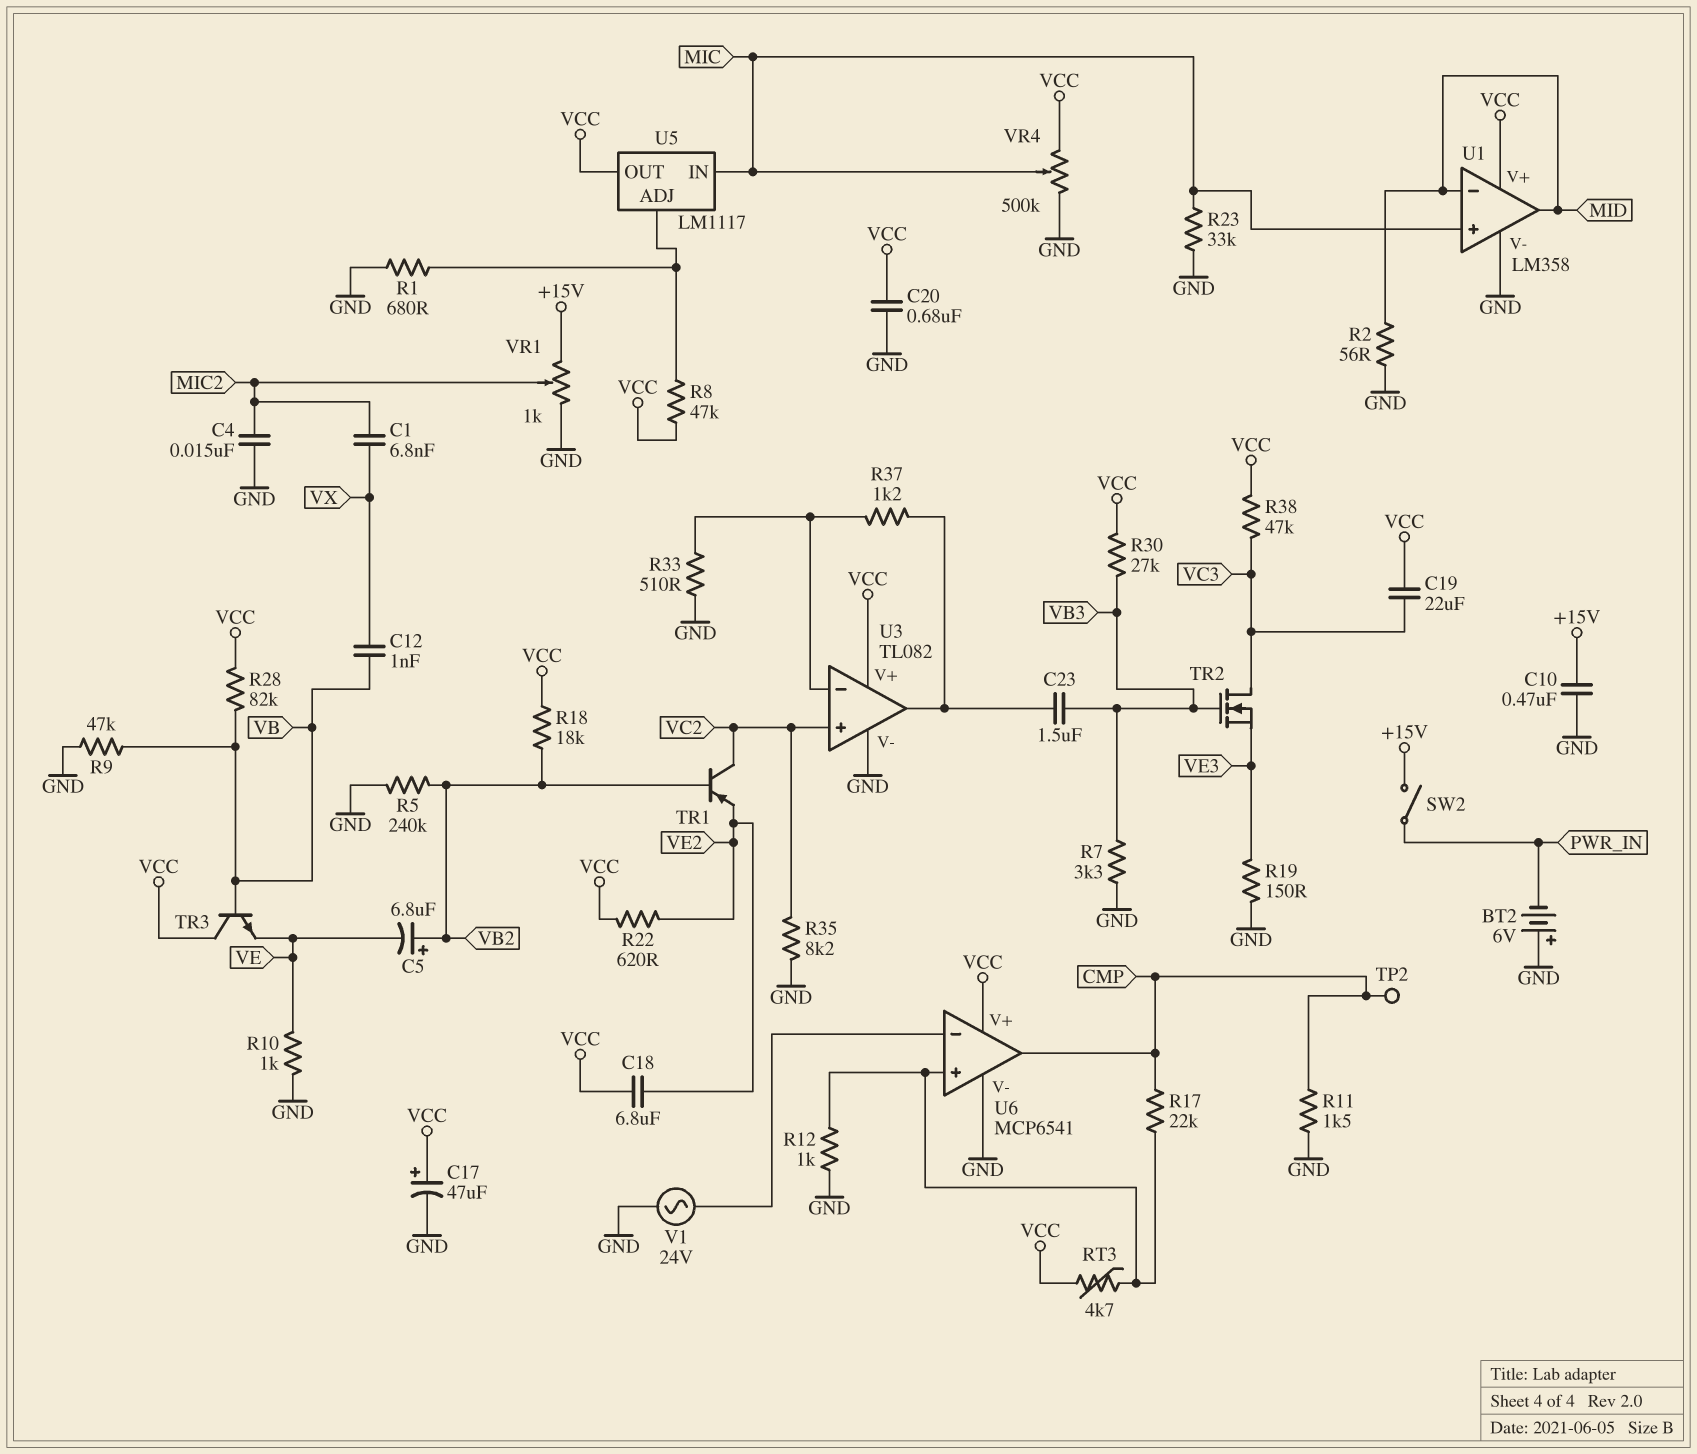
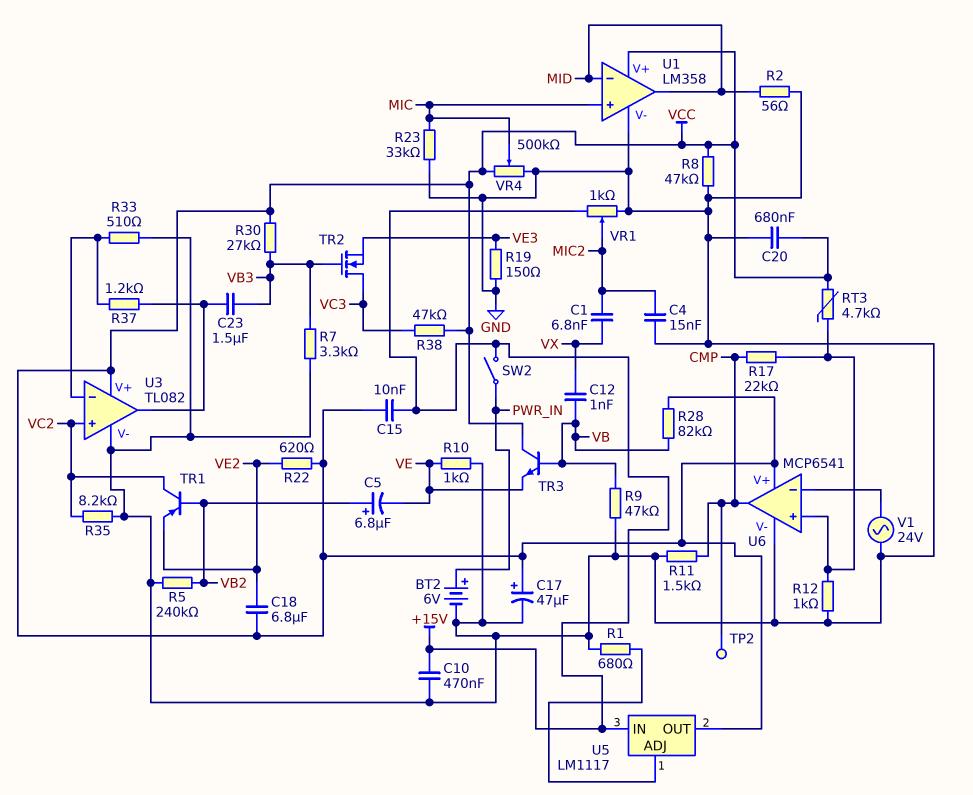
BT2: 6V (plus GND, minus PWR_IN) -> 6V (plus PWR_IN, minus GND)
C15: none -> 10nF (+15V, VCC)
C19: 22uF (VC3, VCC) -> none
R8: 47k (U5/ADJ, VCC) -> 47k (GND, VCC)
R18: 18k (VB2, VCC) -> none
U5 pin IN: MIC -> +15V

